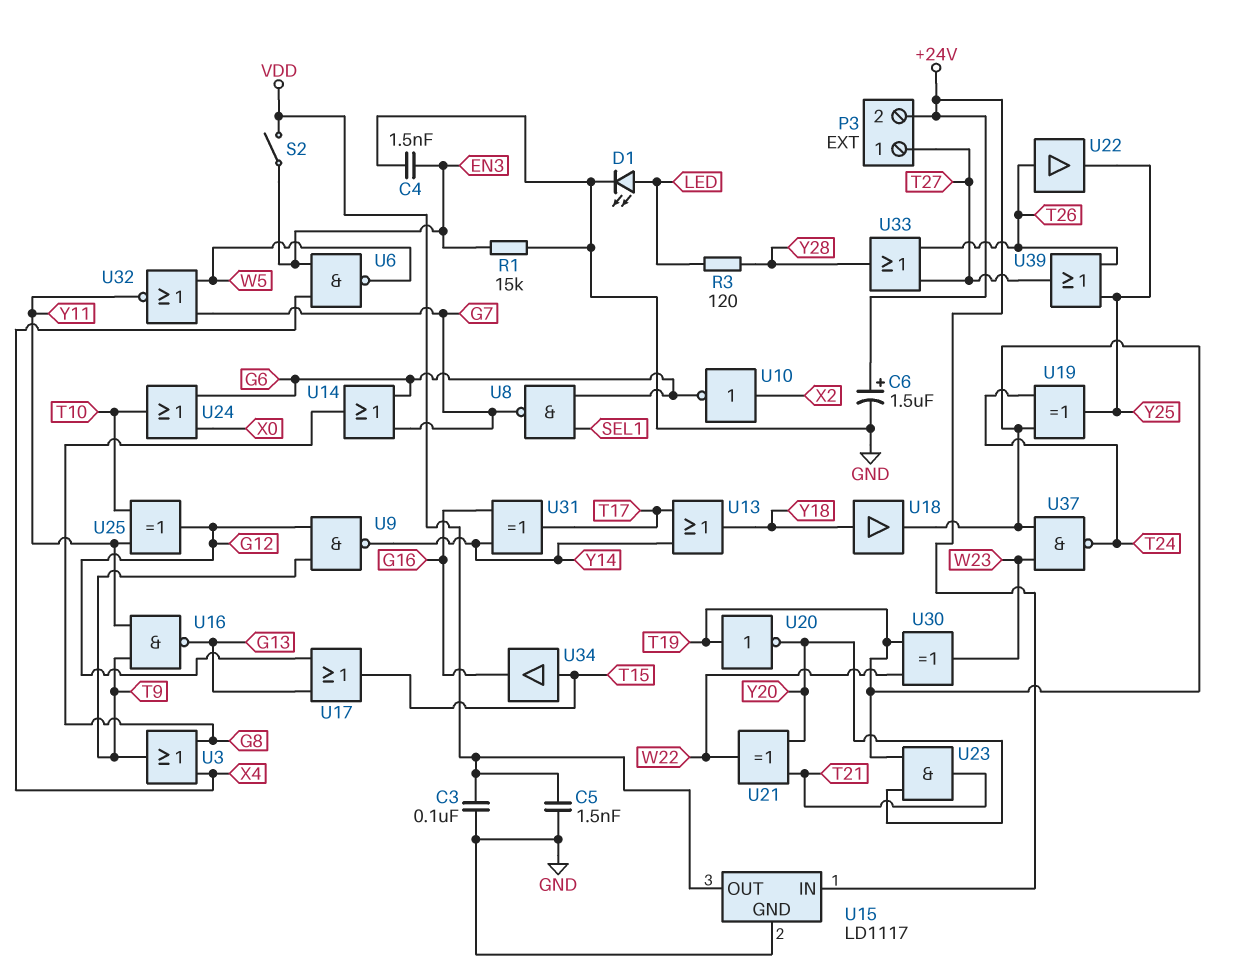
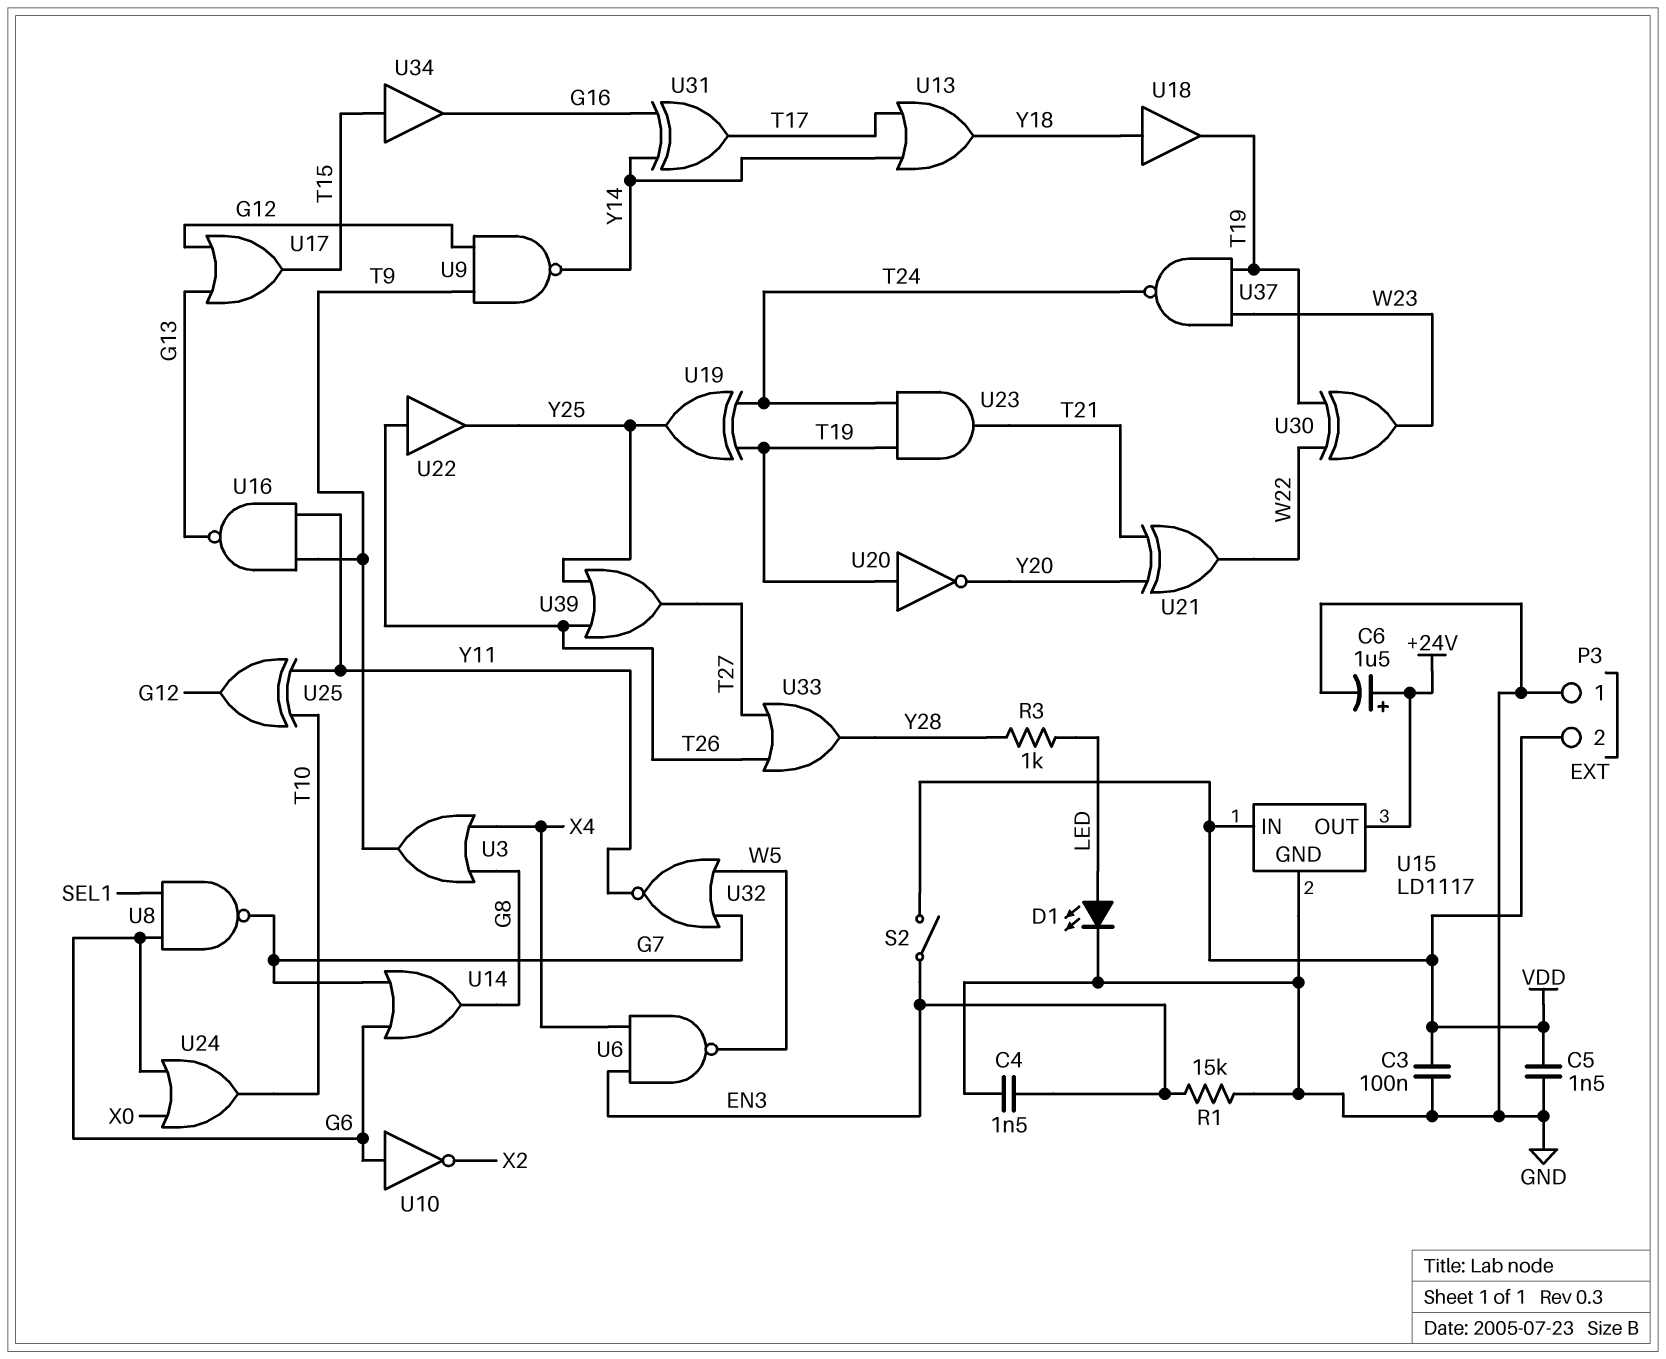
P3 pin 1: T27 -> GND
P3 pin 2: +24V -> VDD
R3: 120 (LED, Y28) -> 1k (LED, Y28)
U10: NOT (in X2, out G6) -> NOT (in G6, out X2)
U15 pin IN: +24V -> VDD
U15 pin OUT: VDD -> +24V
U23: AND (in T19, in Y20, out T21) -> AND (in T19, in T24, out T21)

